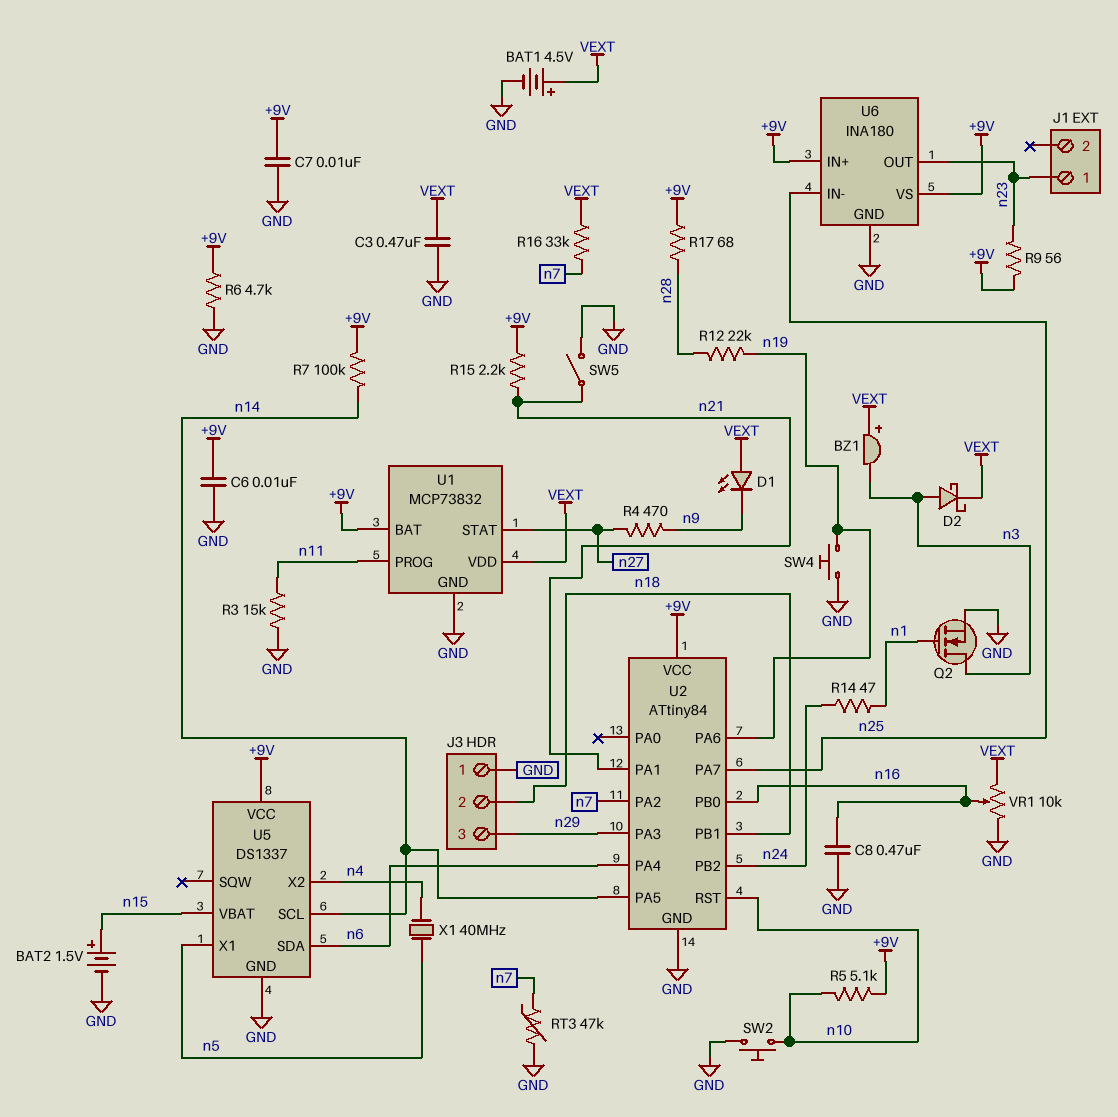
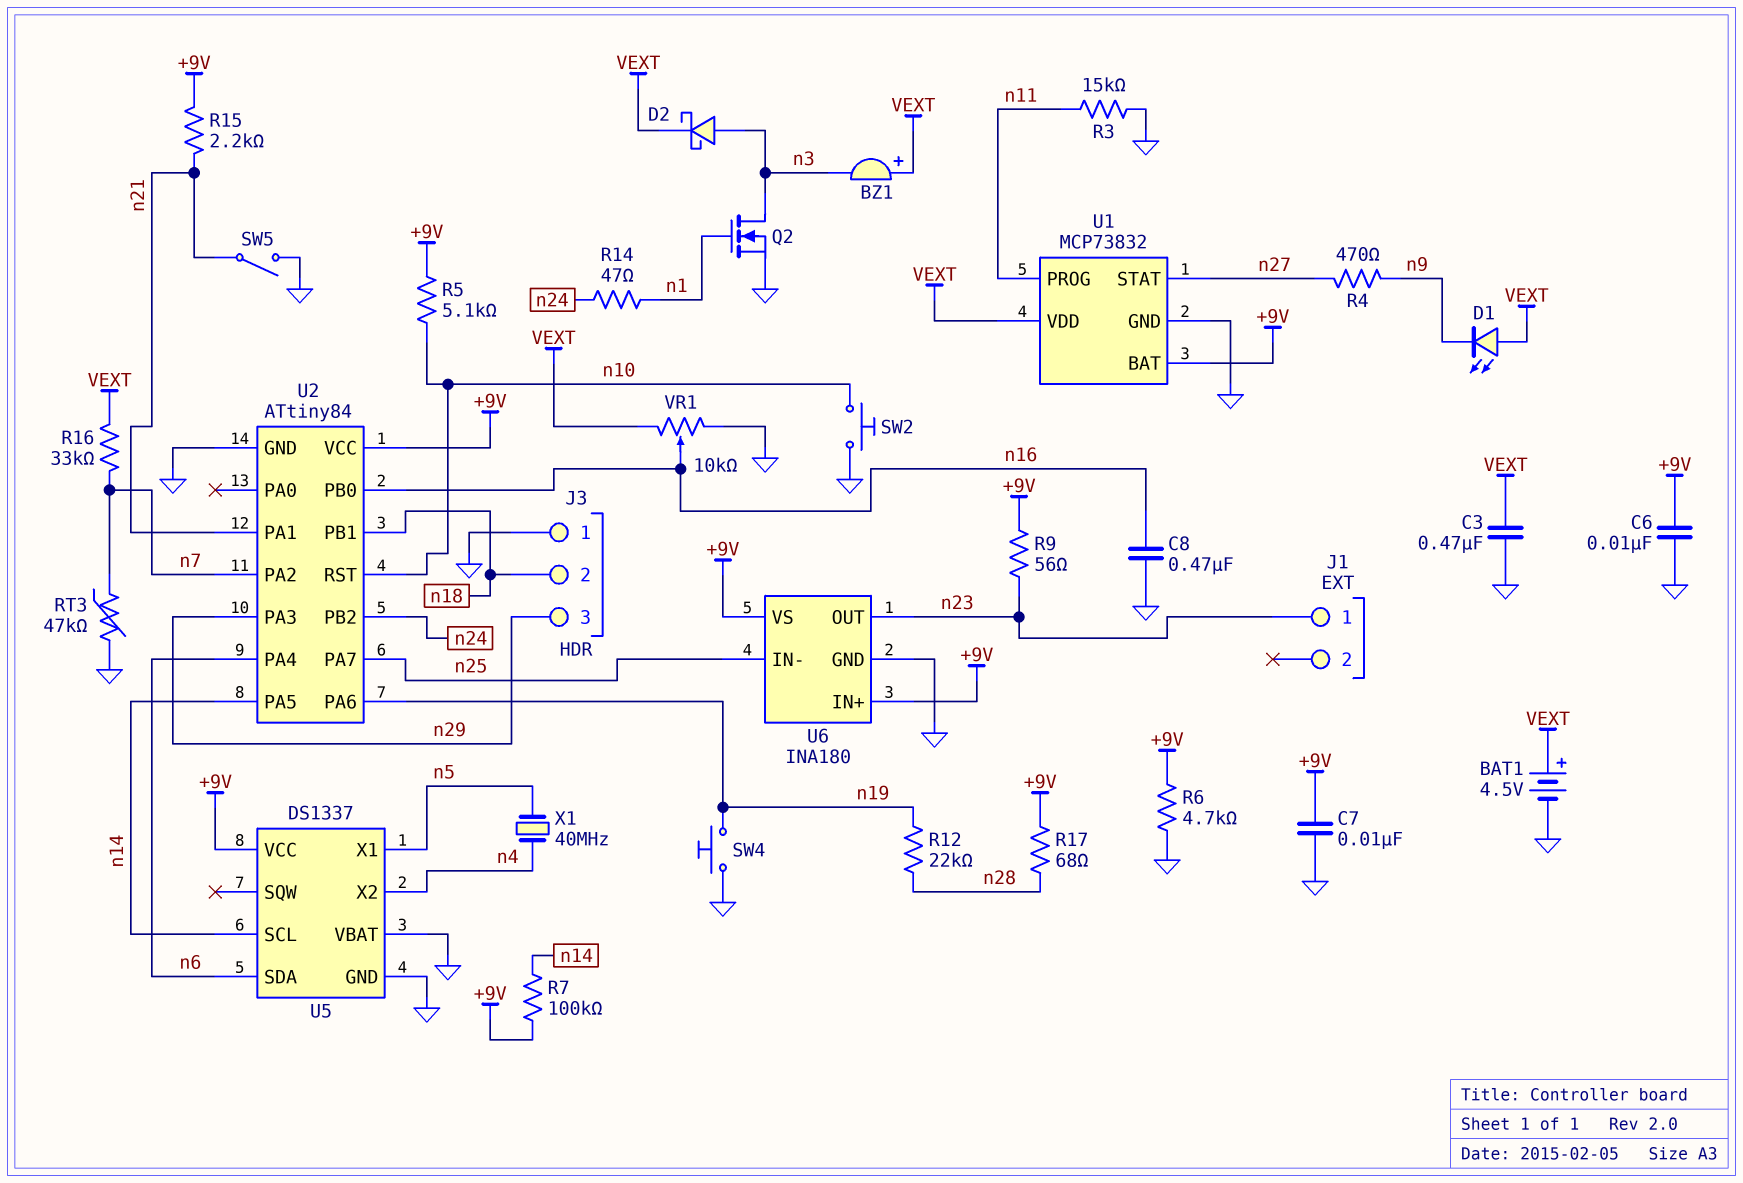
BAT2: 1.5V (plus n15, minus GND) -> none
U5 pin VBAT: n15 -> GND

